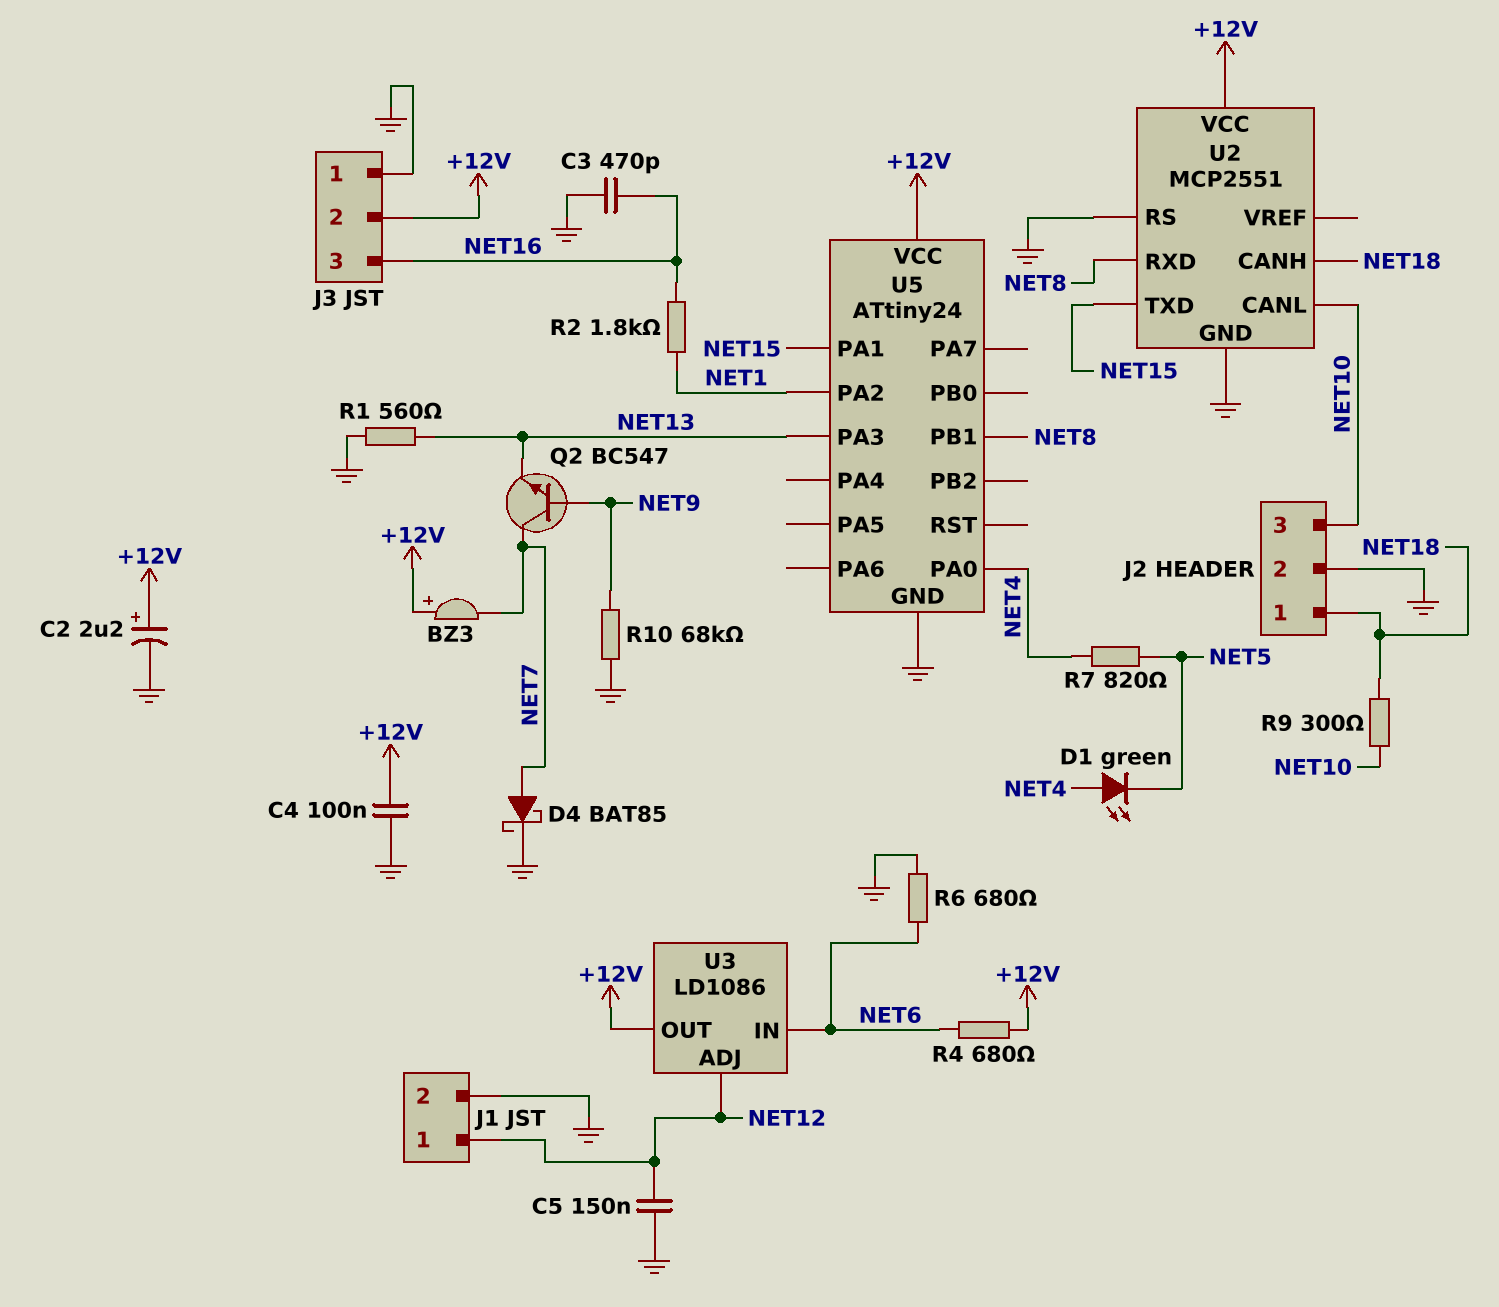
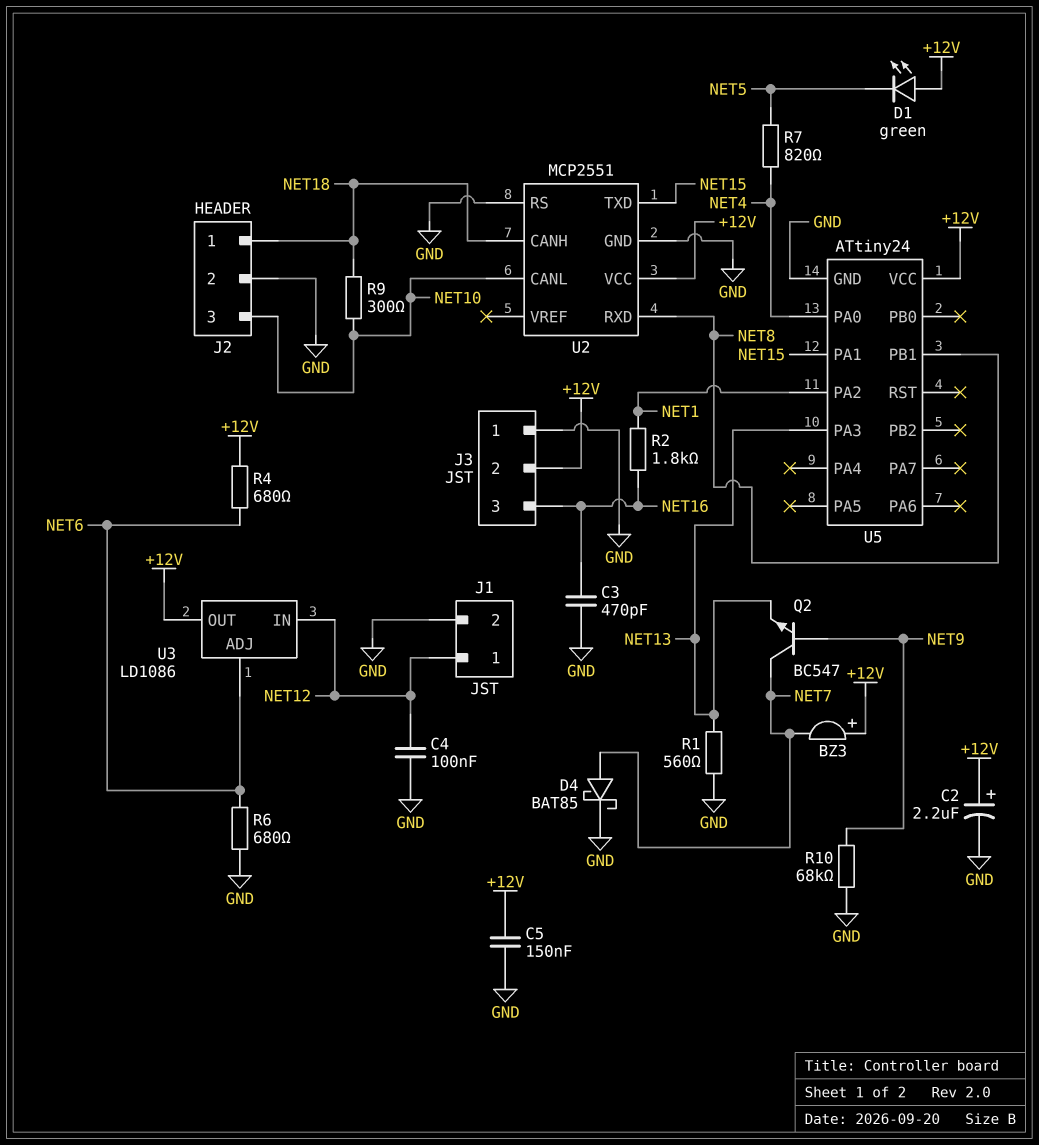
C4: 100nF (+12V, GND) -> 100nF (GND, NET12)
C5: 150nF (GND, NET12) -> 150nF (+12V, GND)
D1: LED green (A NET4, K NET5) -> LED green (A +12V, K NET5)
U3 pin ADJ: NET12 -> NET6
U3 pin IN: NET6 -> NET12

